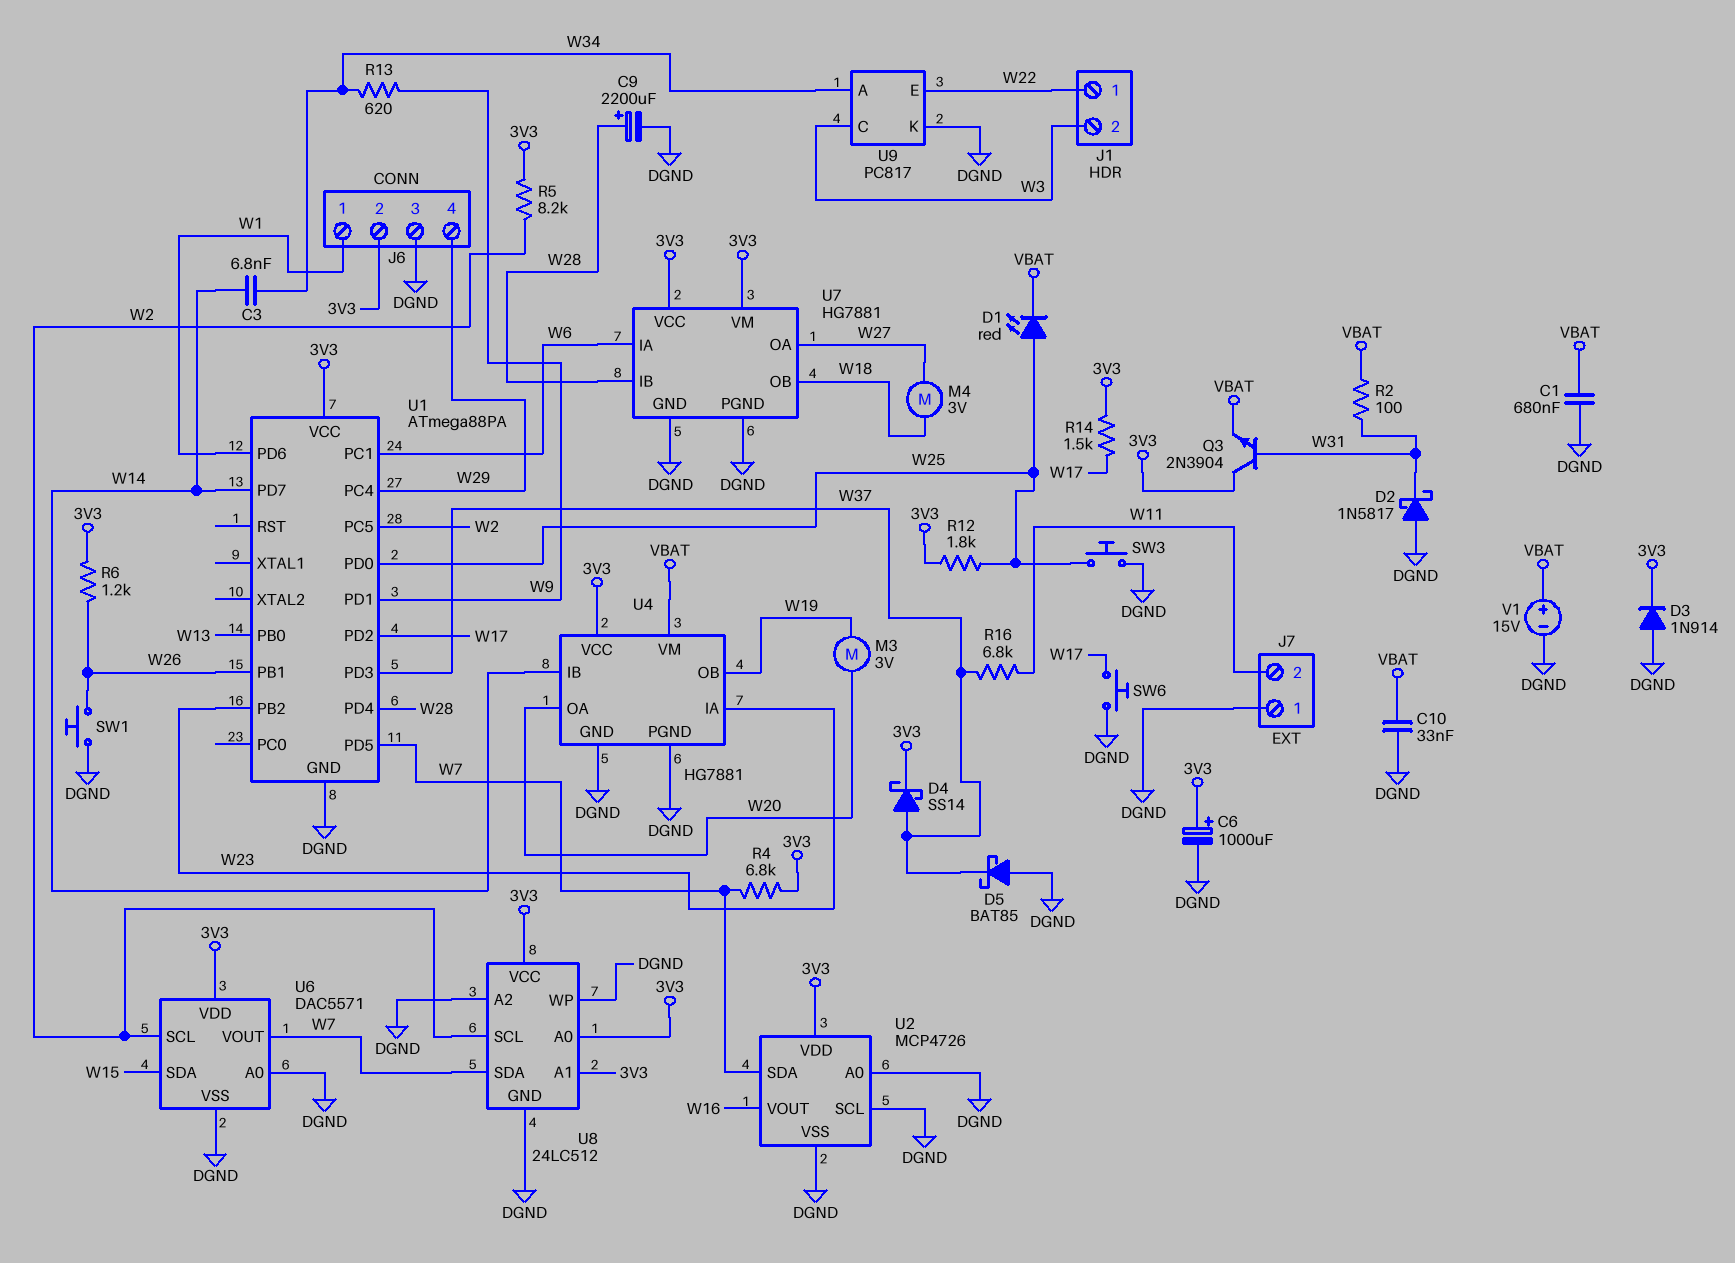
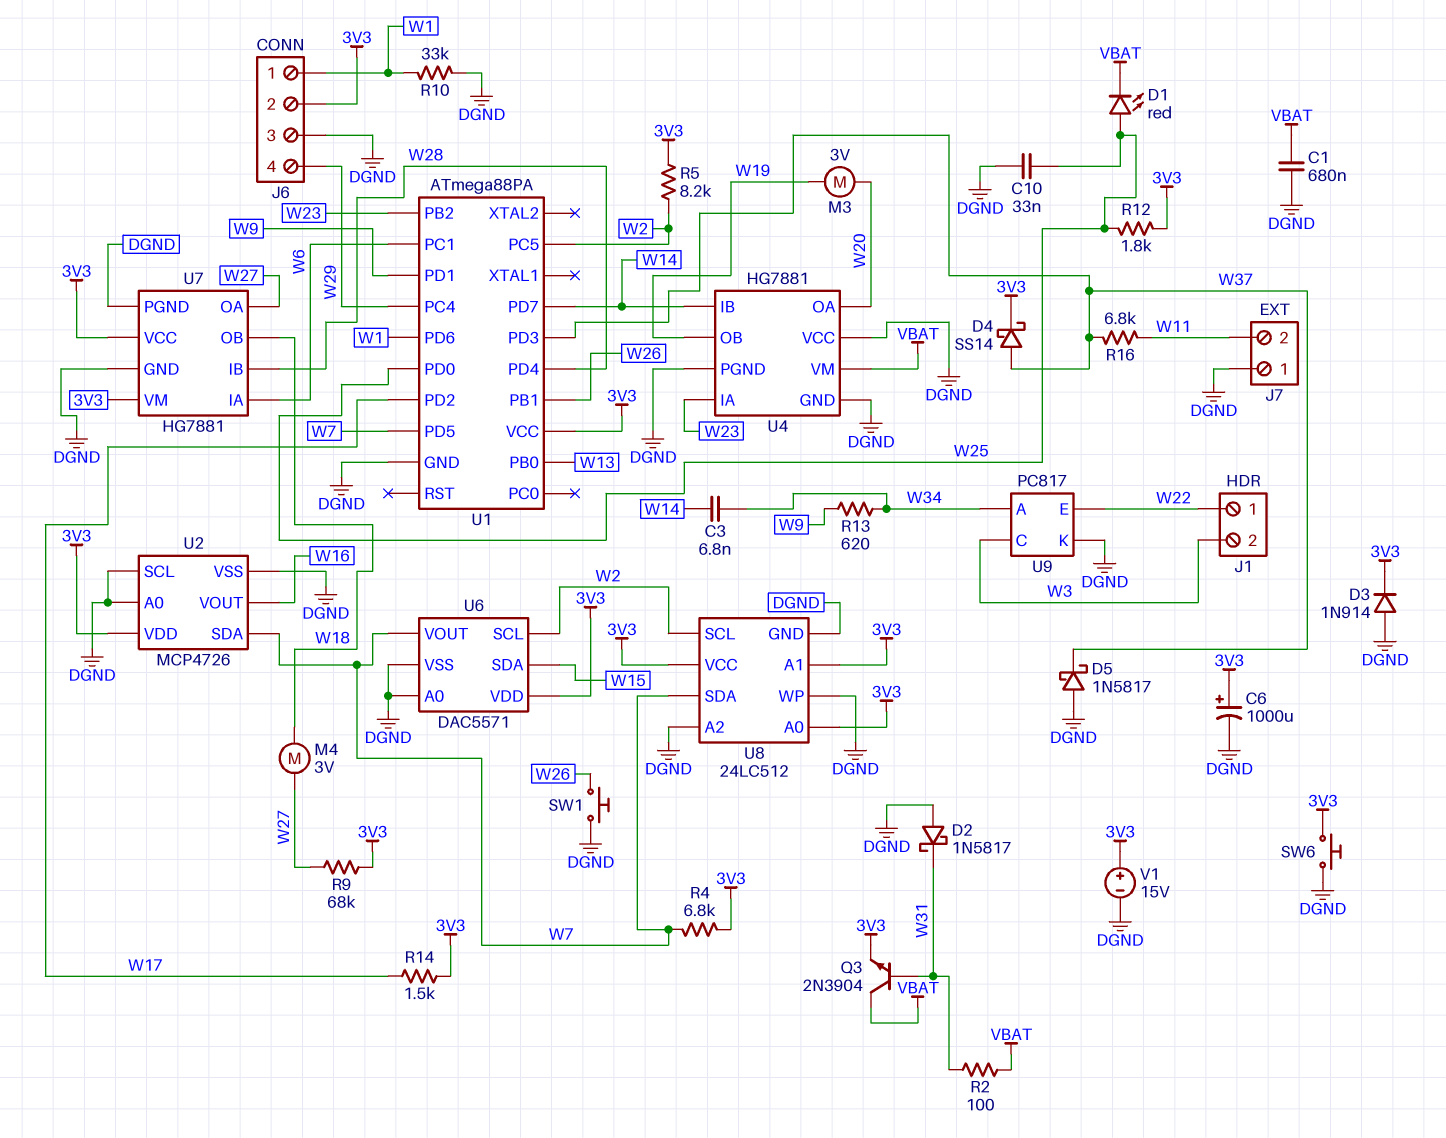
C9: 2200uF (plus W28, minus DGND) -> none
C10: 33nF (DGND, VBAT) -> 33nF (DGND, W25)
D5: schottky BAT85 (A DGND, K W37) -> schottky 1N5817 (A DGND, K W37)
Q3: NPN 2N3904 (B W31, C 3V3, E VBAT) -> NPN 2N3904 (B W31, C VBAT, E 3V3)
R6: 1.2k (3V3, W26) -> none
R9: none -> 68k (3V3, W27)
R10: none -> 33k (DGND, W1)
SW3: button (DGND, W25) -> none
SW6: button (DGND, W17) -> button (3V3, DGND)
U4 pin VCC: 3V3 -> DGND
V1: 15V (plus VBAT, minus DGND) -> 15V (plus 3V3, minus DGND)

